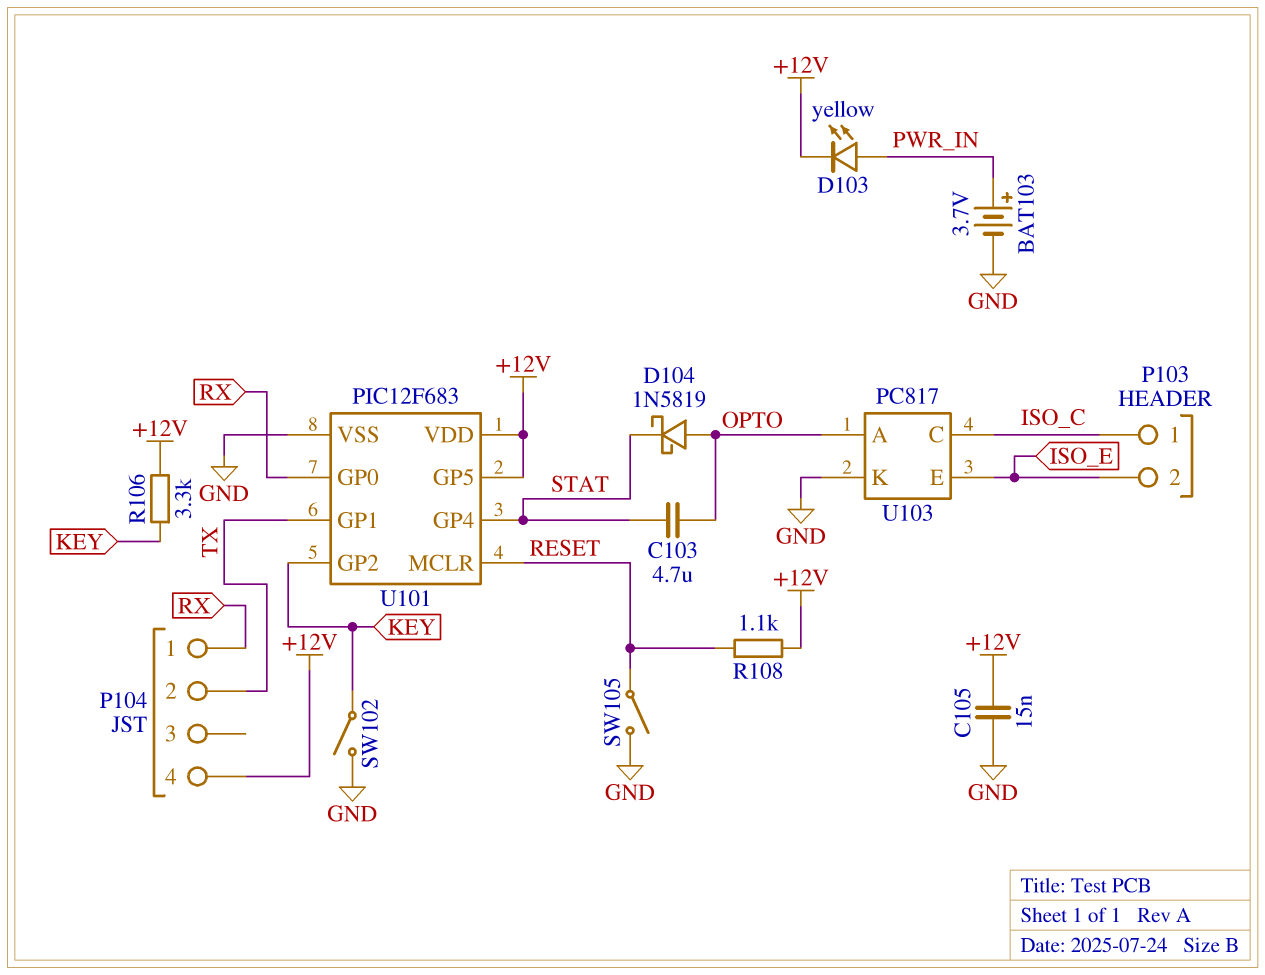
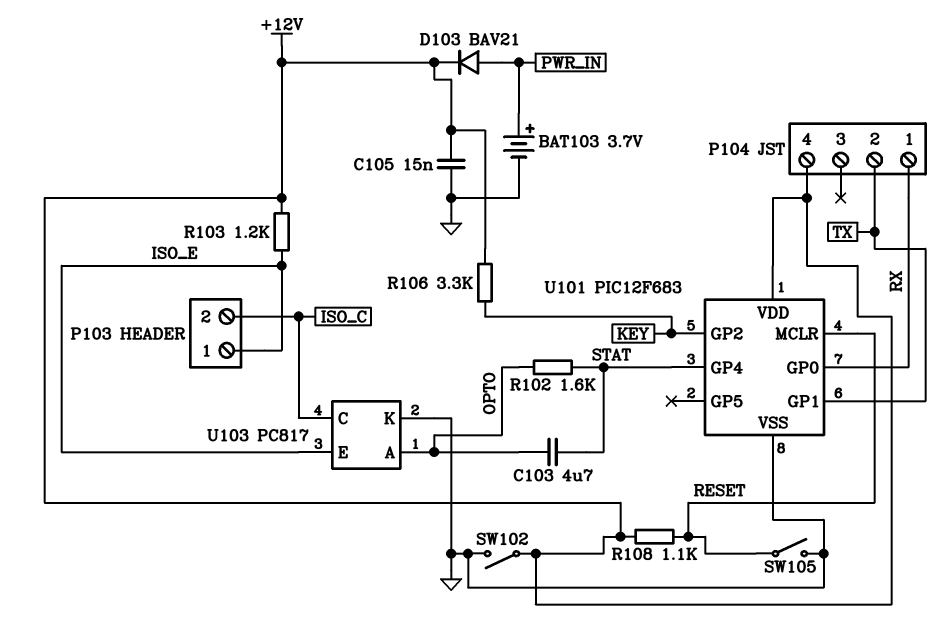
D103: LED yellow (A PWR_IN, K +12V) -> diode BAV21 (A PWR_IN, K +12V)
D104: schottky 1N5819 (A OPTO, K STAT) -> none
P103 pin 1: ISO_C -> ISO_E
P103 pin 2: ISO_E -> ISO_C
R102: none -> 1.6k (OPTO, STAT)
R103: none -> 1.2k (+12V, ISO_E)
SW102: switch (GND, KEY) -> switch (+12V, GND)
U101 pin GP5: +12V -> none

